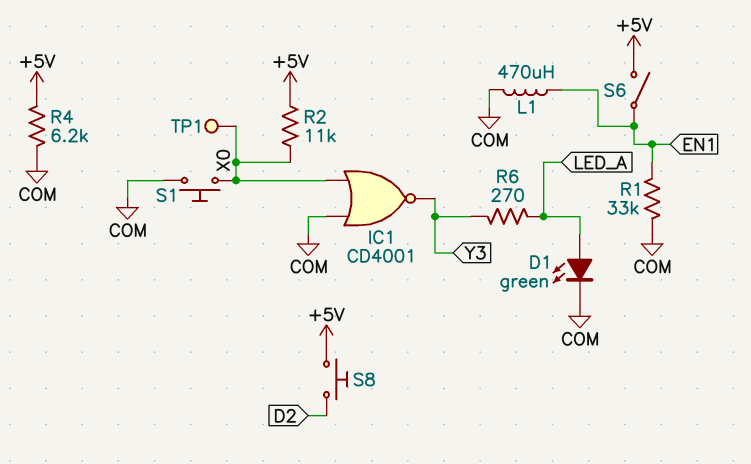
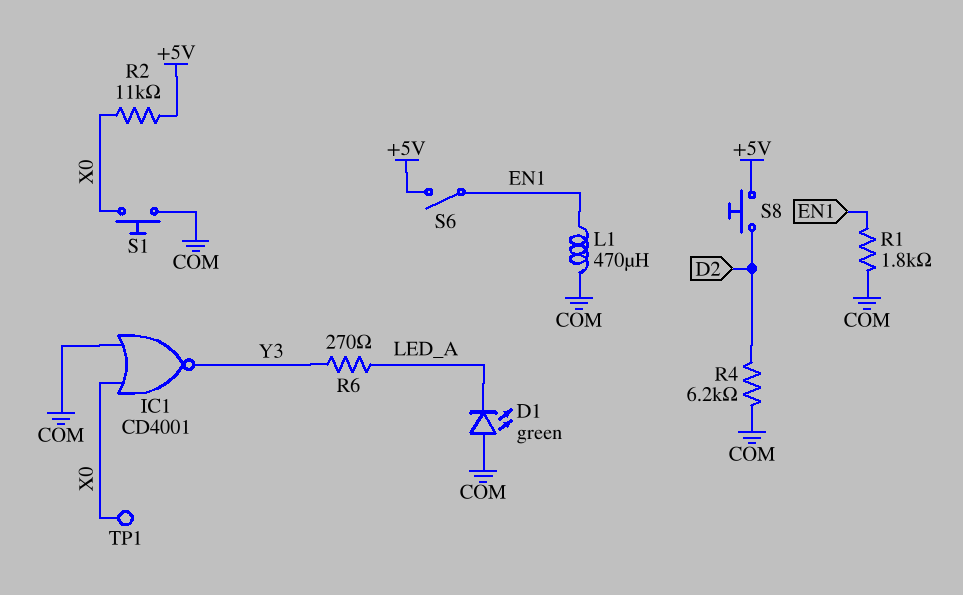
D1: LED green (A LED_A, K COM) -> LED green (A COM, K LED_A)
R1: 33k (COM, EN1) -> 1.8k (COM, EN1)
R4: 6.2k (+5V, COM) -> 6.2k (COM, D2)

